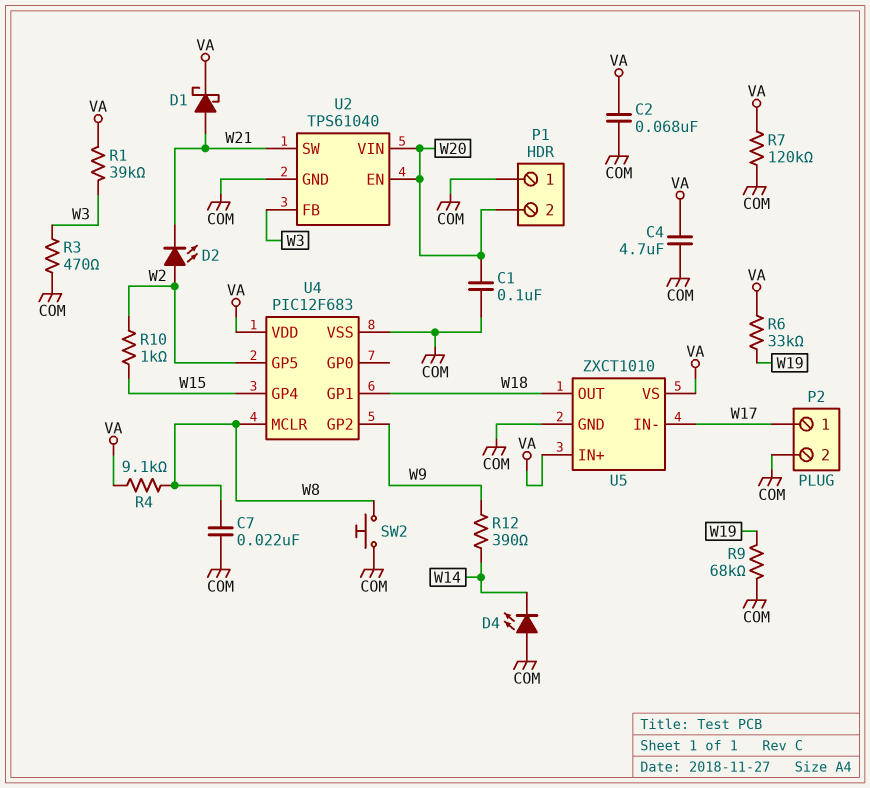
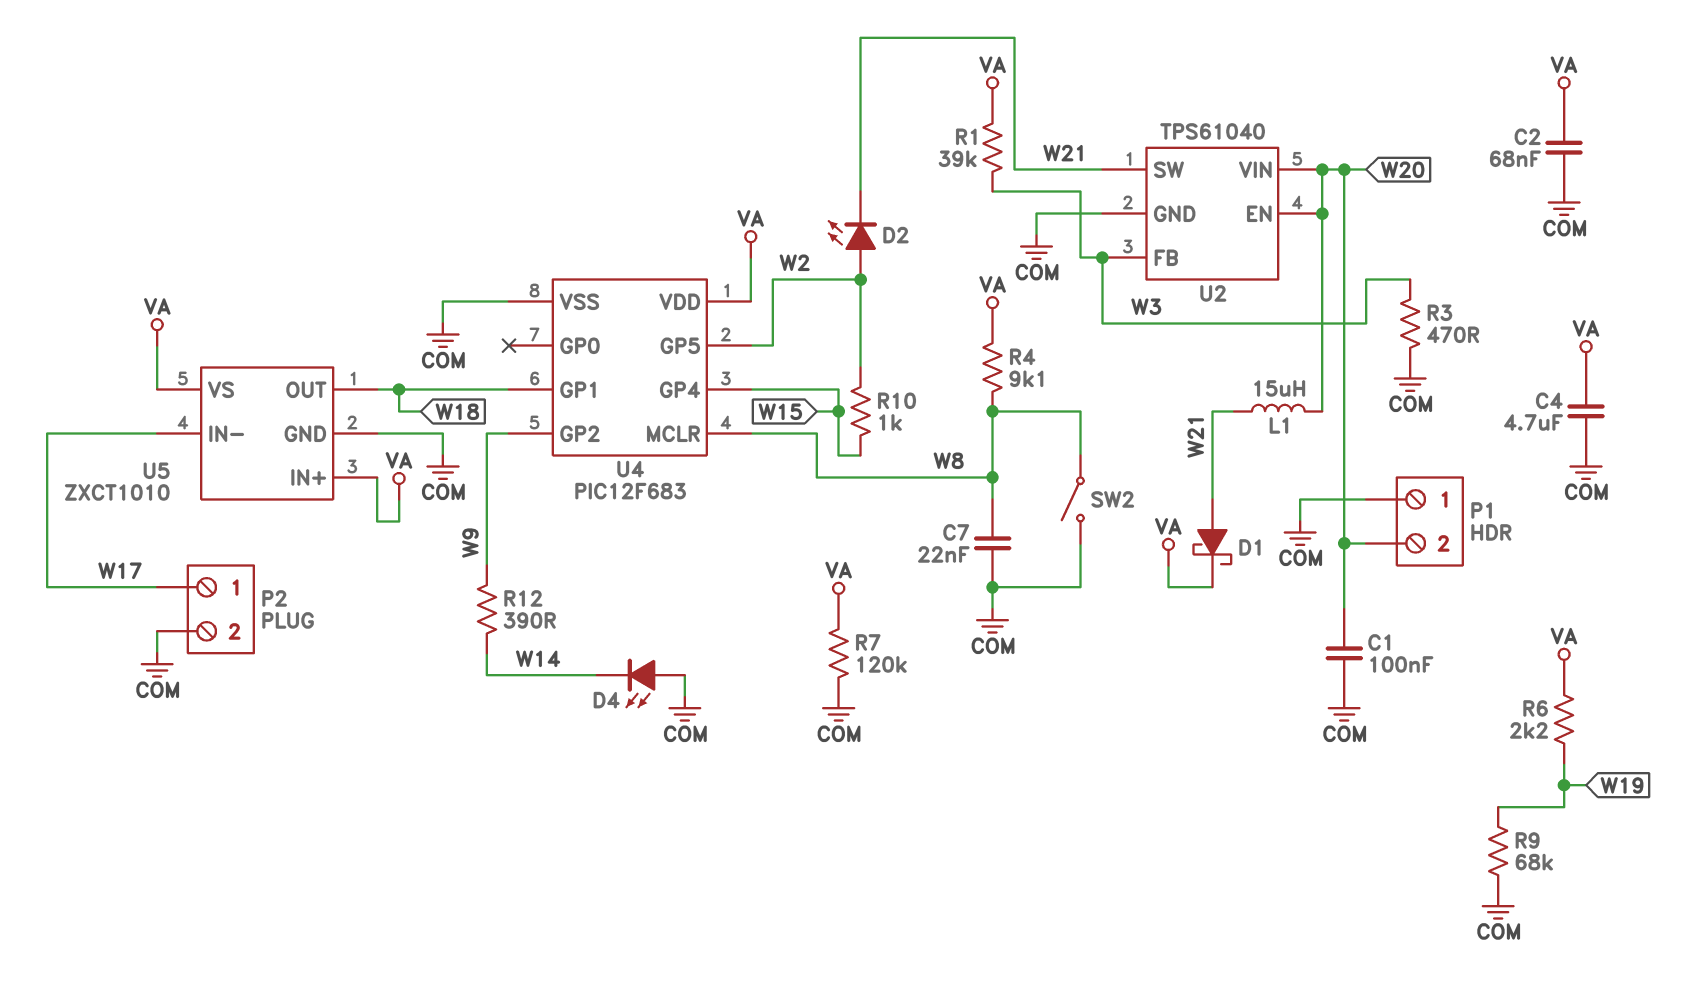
L1: none -> 15uH (W20, W21)
R6: 33k (VA, W19) -> 2.2k (VA, W19)
SW2: button (COM, W8) -> switch (COM, W8)

